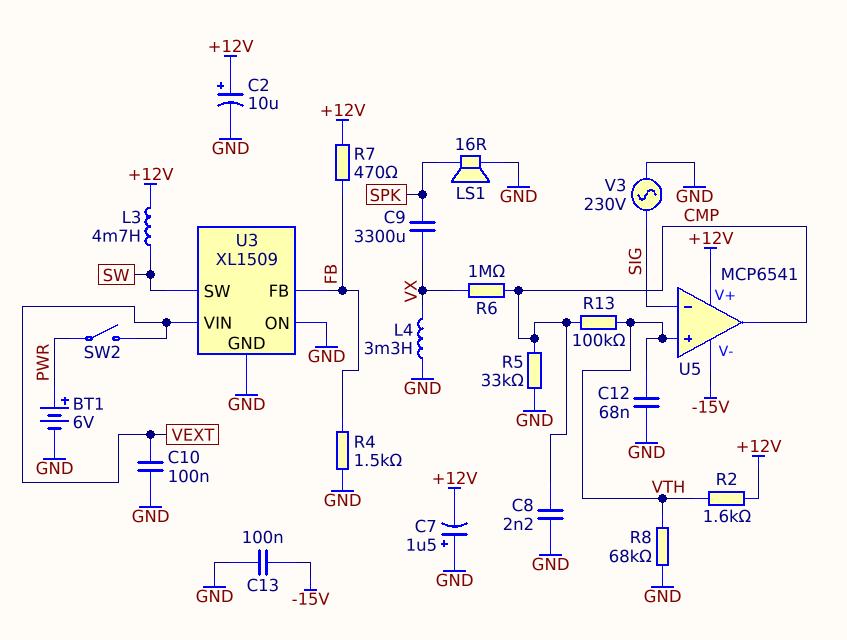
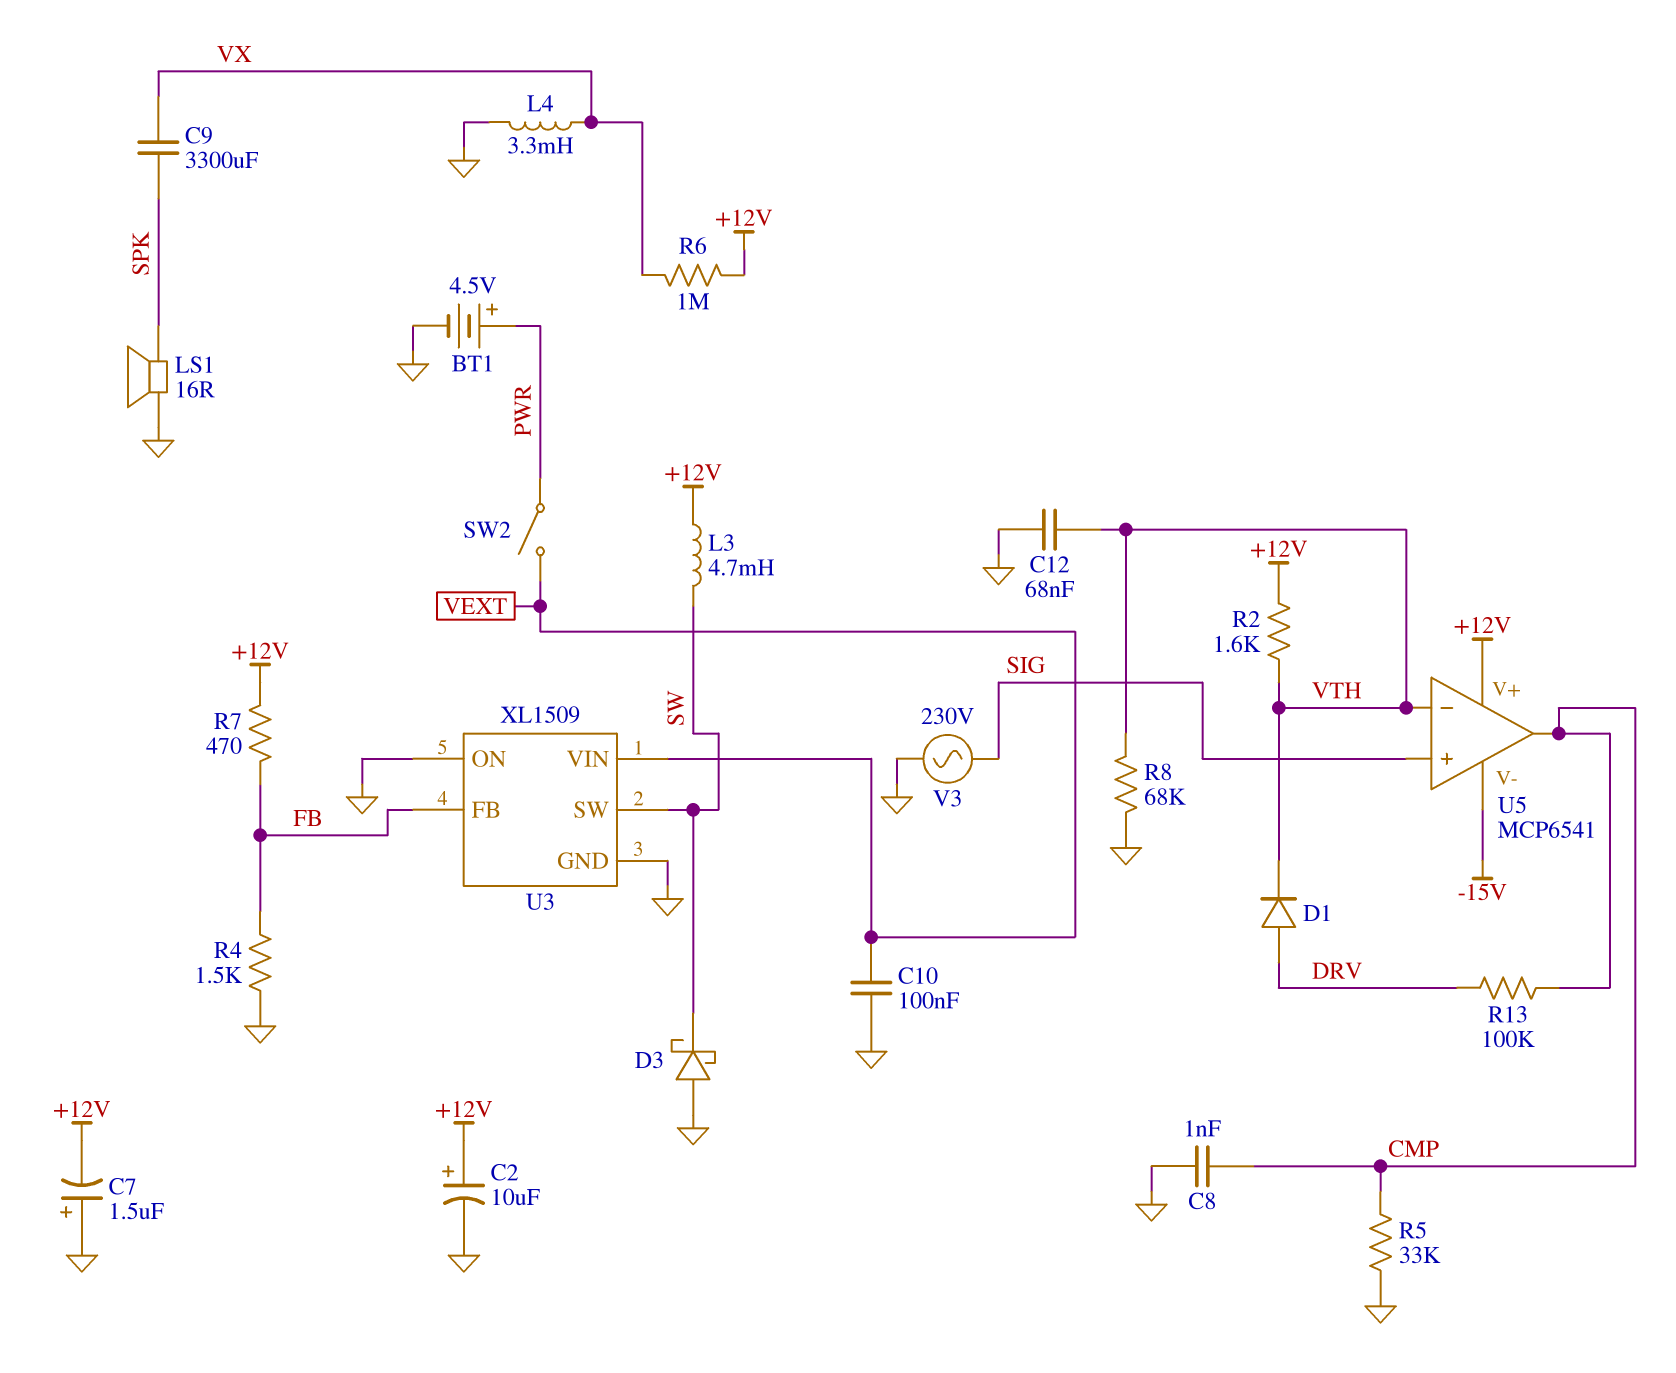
BT1: 6V (plus PWR, minus GND) -> 4.5V (plus PWR, minus GND)
C8: 2.2nF (CMP, GND) -> 1nF (CMP, GND)
C13: 100nF (-15V, GND) -> none
D1: none -> diode (A DRV, K VTH)
D3: none -> schottky (A GND, K SW)
R6: 1M (CMP, VX) -> 1M (+12V, VX)
R13: 100k (CMP, VTH) -> 100k (CMP, DRV)
U5 pin in+: VTH -> SIG
U5 pin in-: SIG -> VTH

